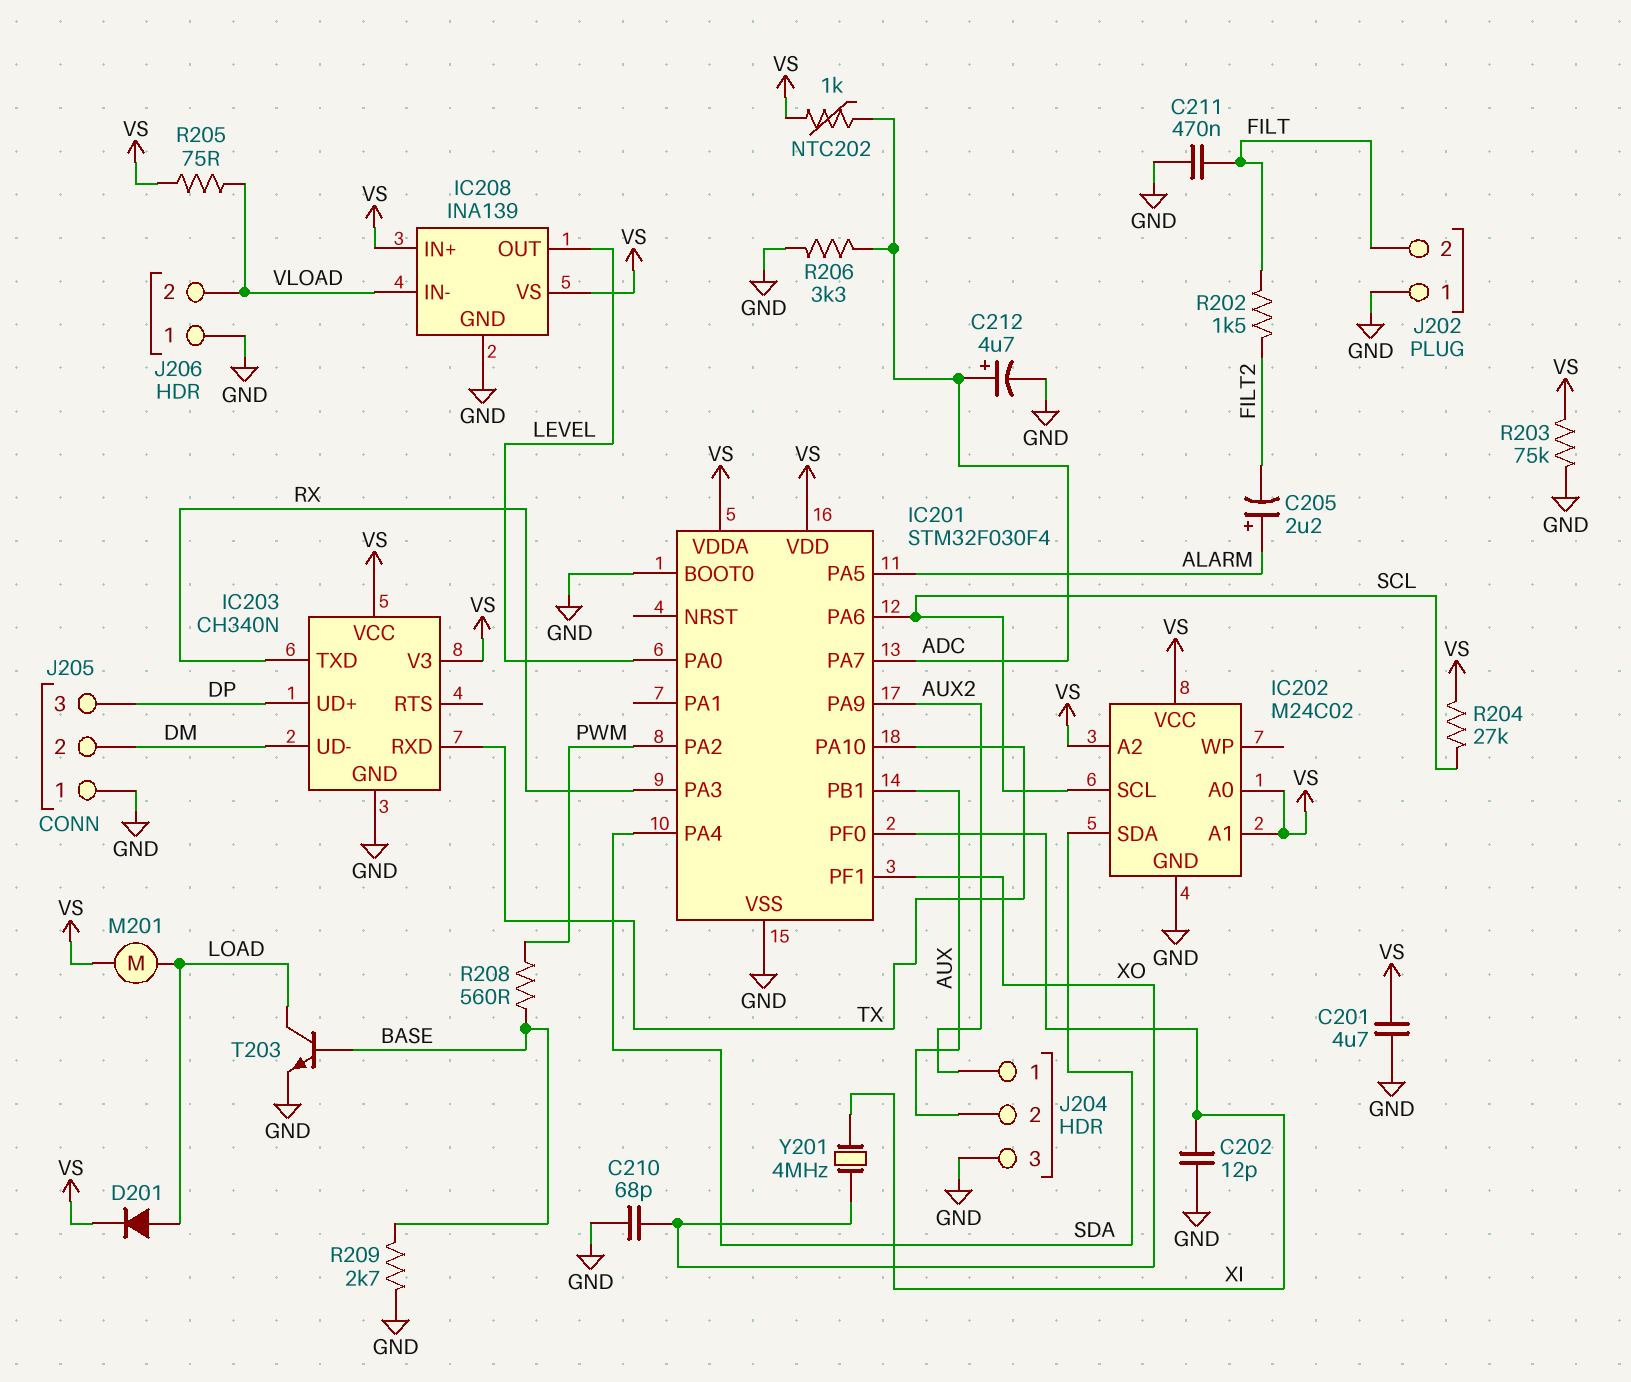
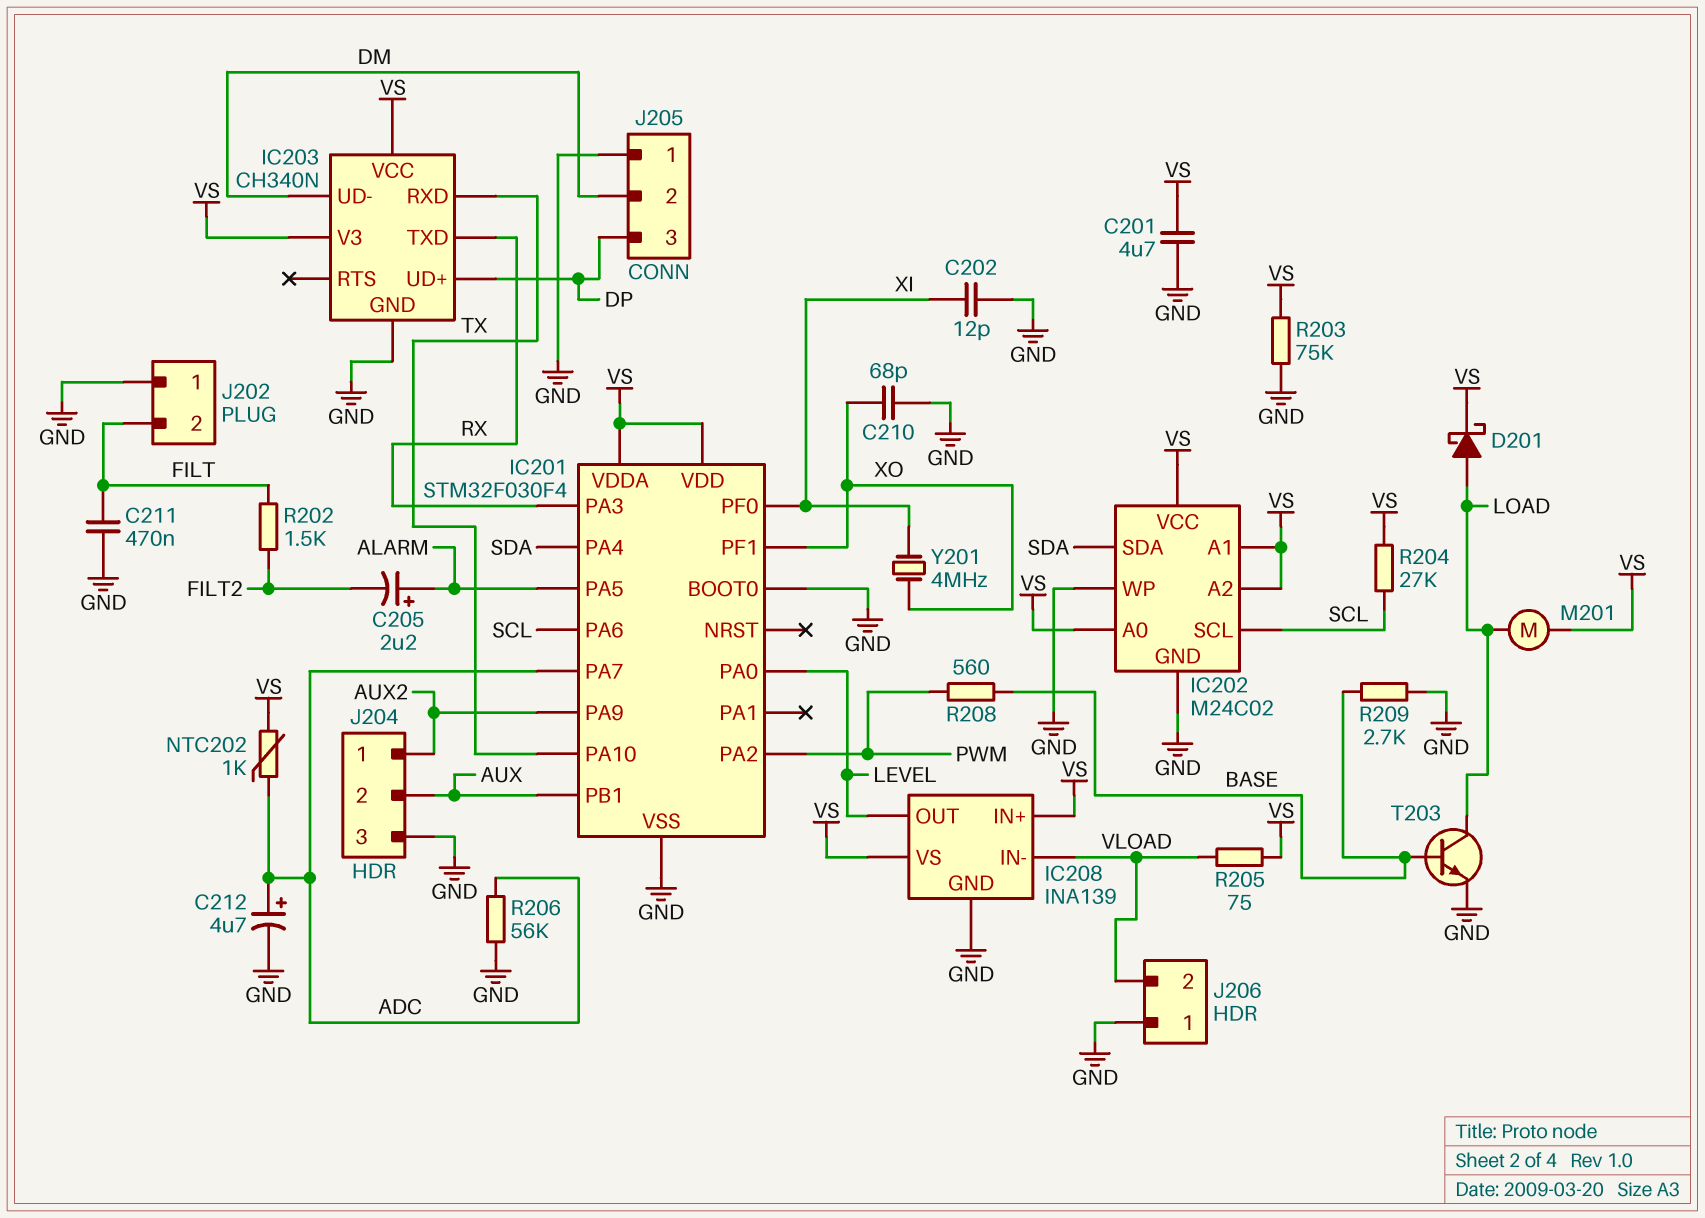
D201: diode (A LOAD, K VS) -> schottky (A LOAD, K VS)
IC202 pin WP: none -> GND
R206: 3.3k (ADC, GND) -> 56k (ADC, GND)

